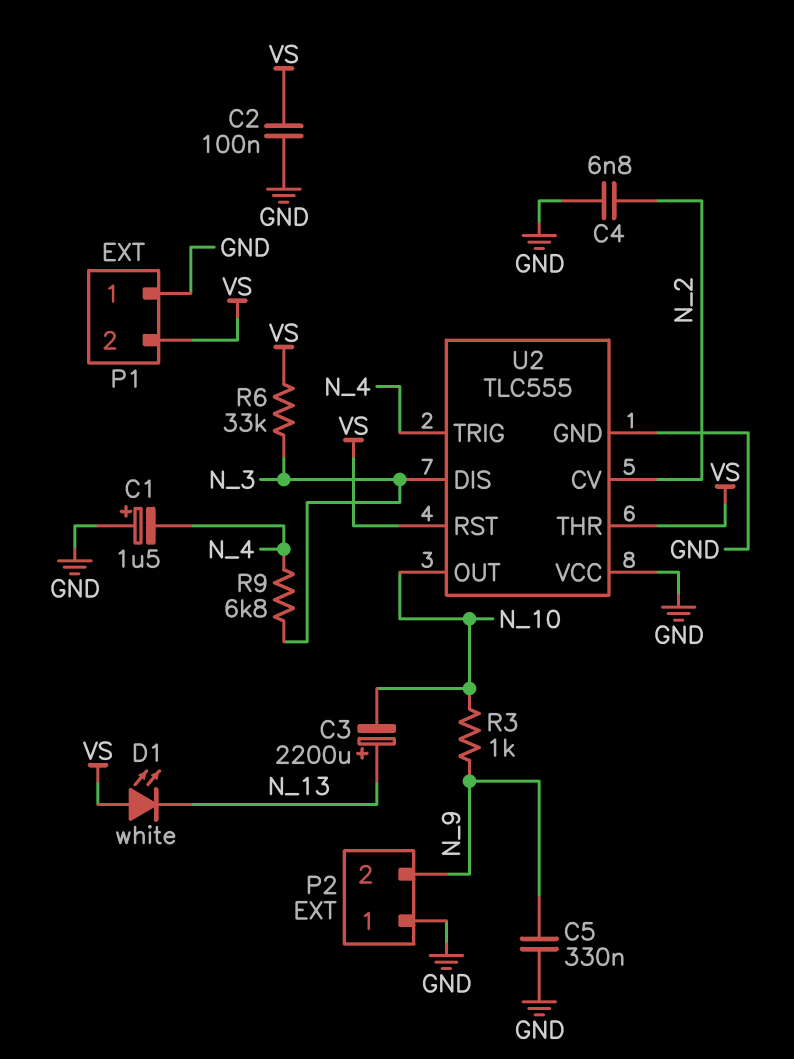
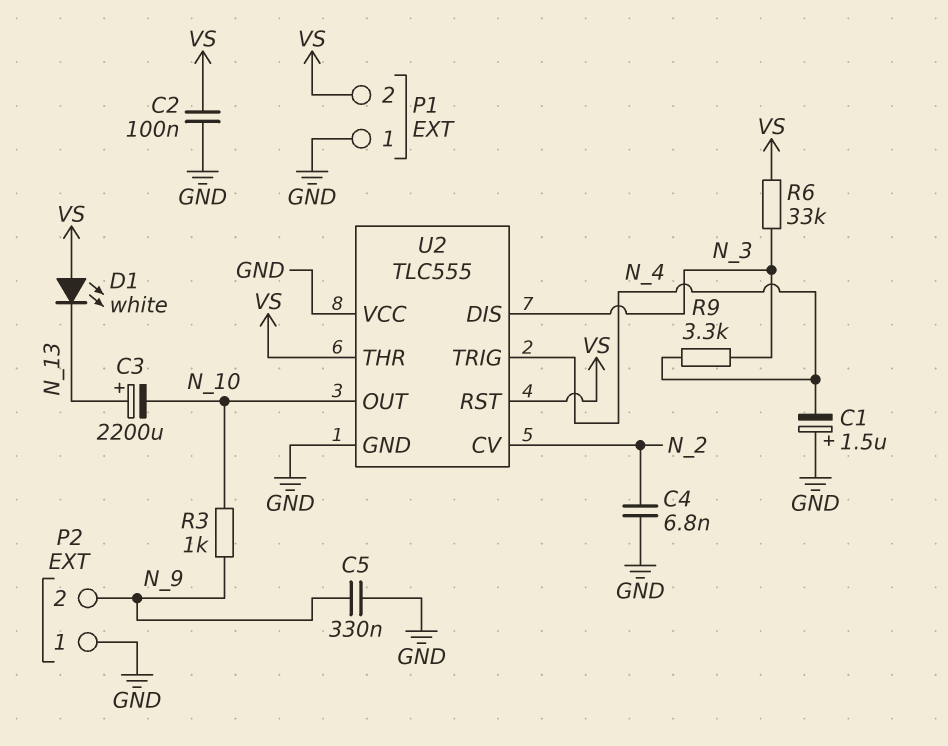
R9: 6.8k (N_3, N_4) -> 3.3k (N_3, N_4)

